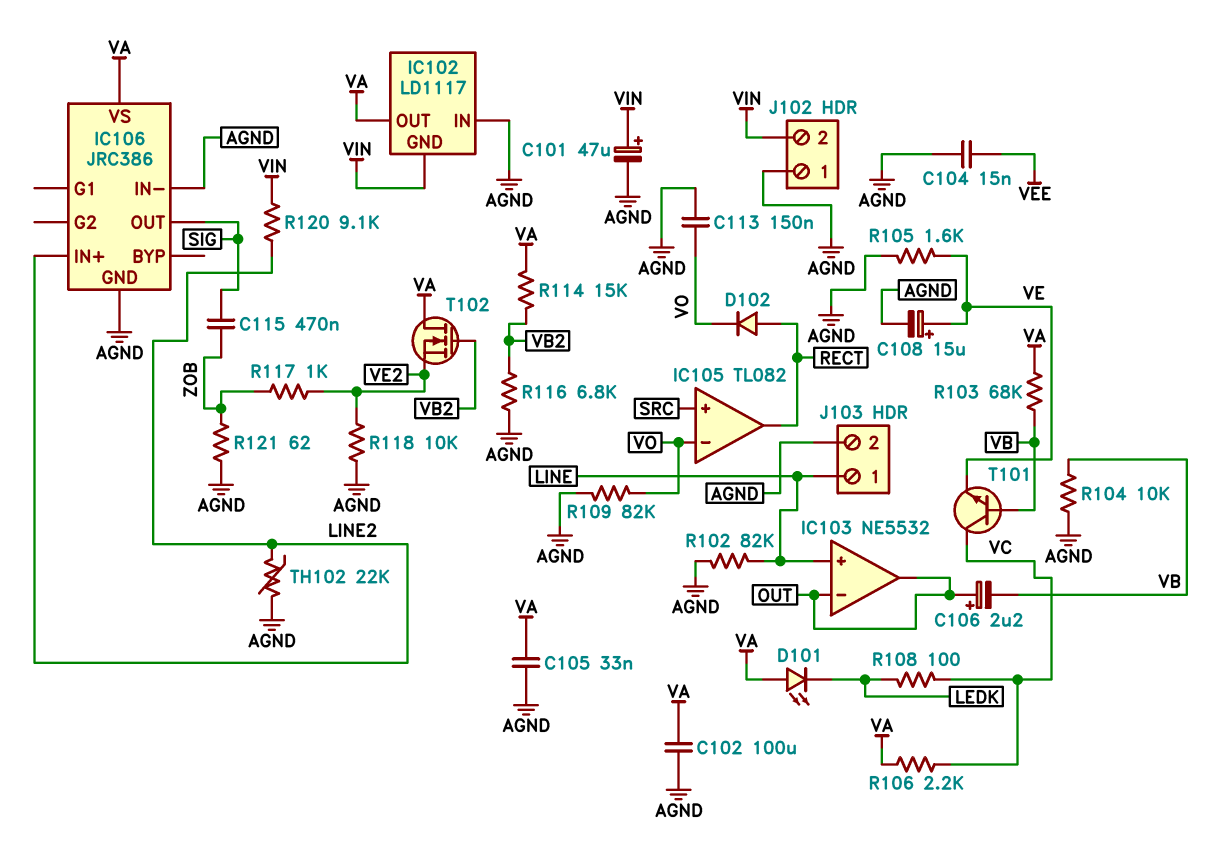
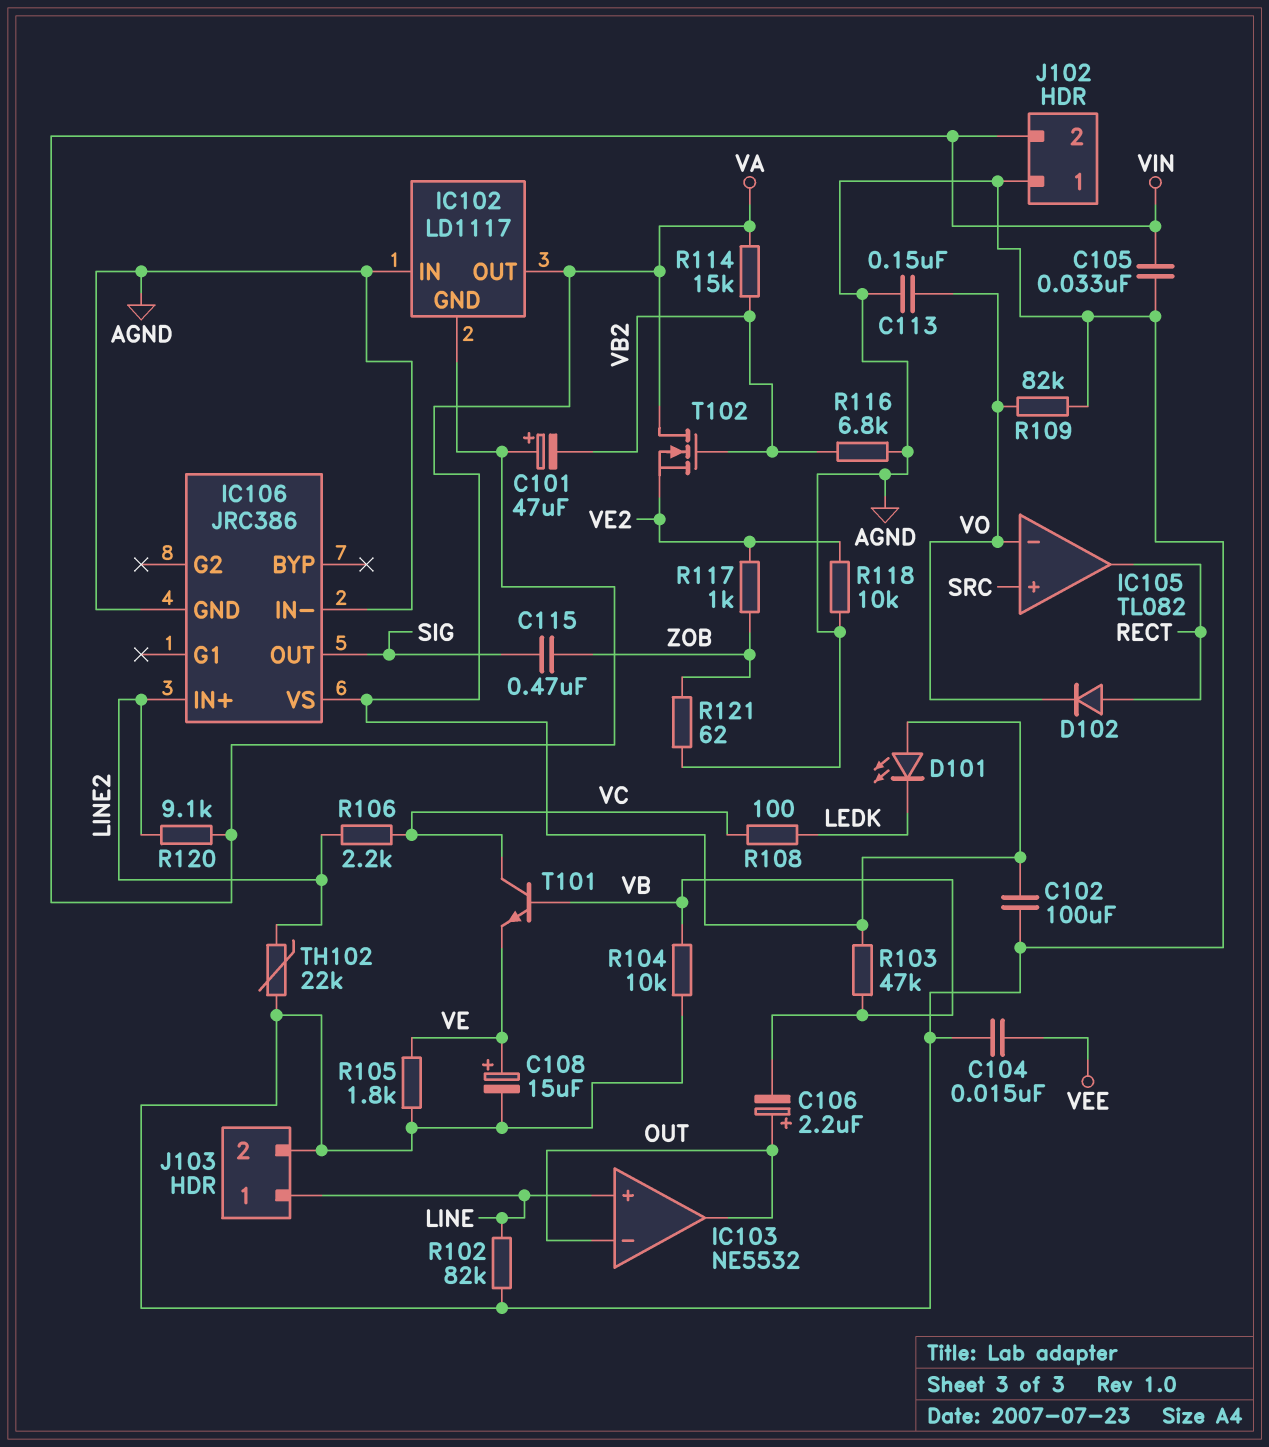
C101: 47uF (plus VIN, minus AGND) -> 47uF (plus VIN, minus VB2)
C105: 33nF (AGND, VA) -> 33nF (AGND, VIN)
R103: 68k (VA, VB) -> 47k (VA, VB)
R105: 1.6k (AGND, VE) -> 1.8k (AGND, VE)
R106: 2.2k (VA, VC) -> 2.2k (LINE2, VC)

